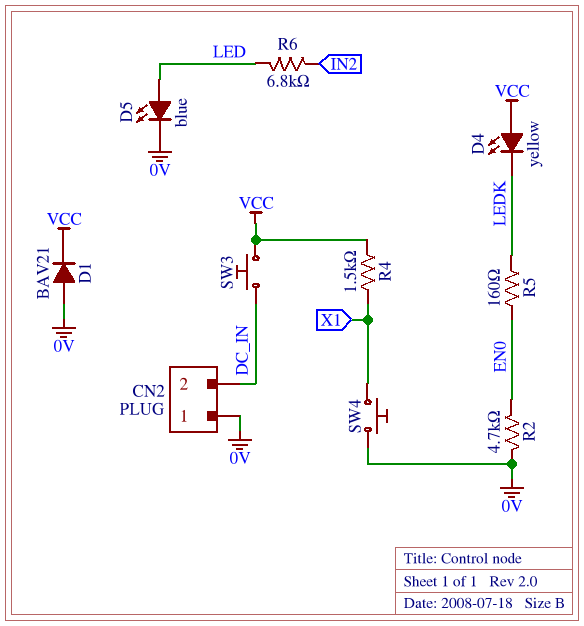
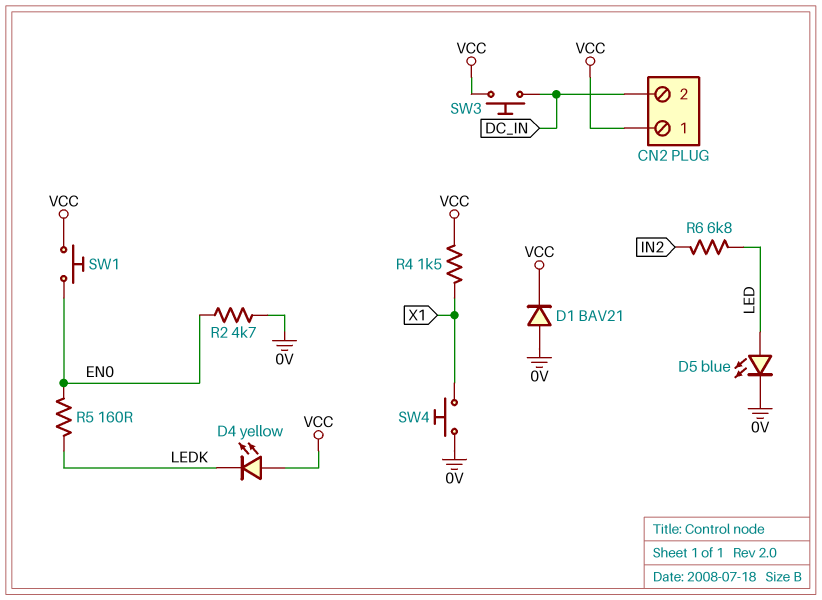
CN2 pin 1: 0V -> VCC
SW1: none -> button (EN0, VCC)

